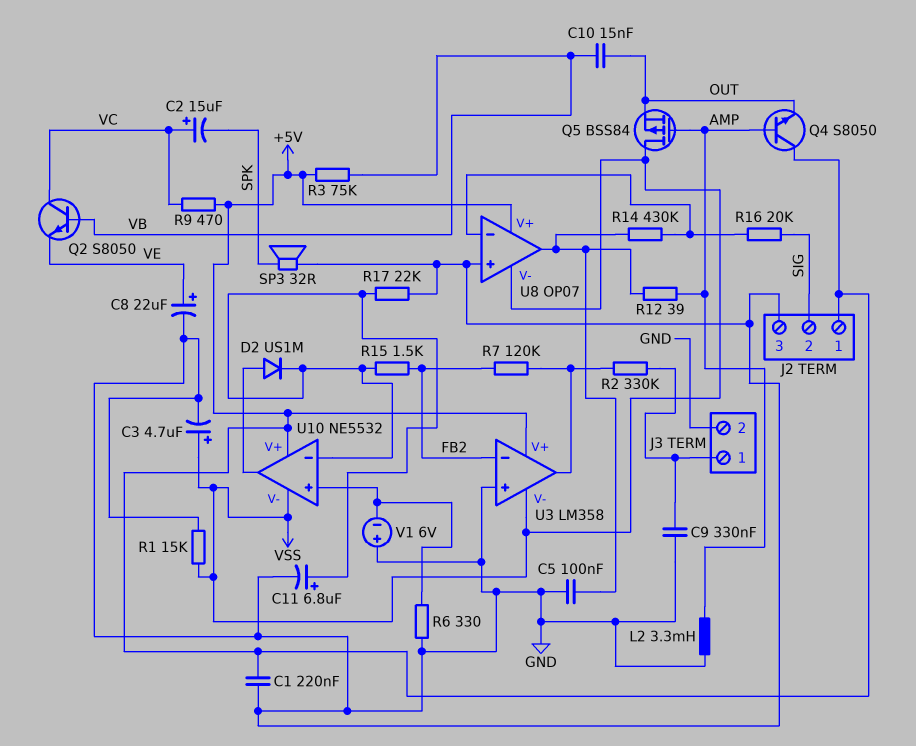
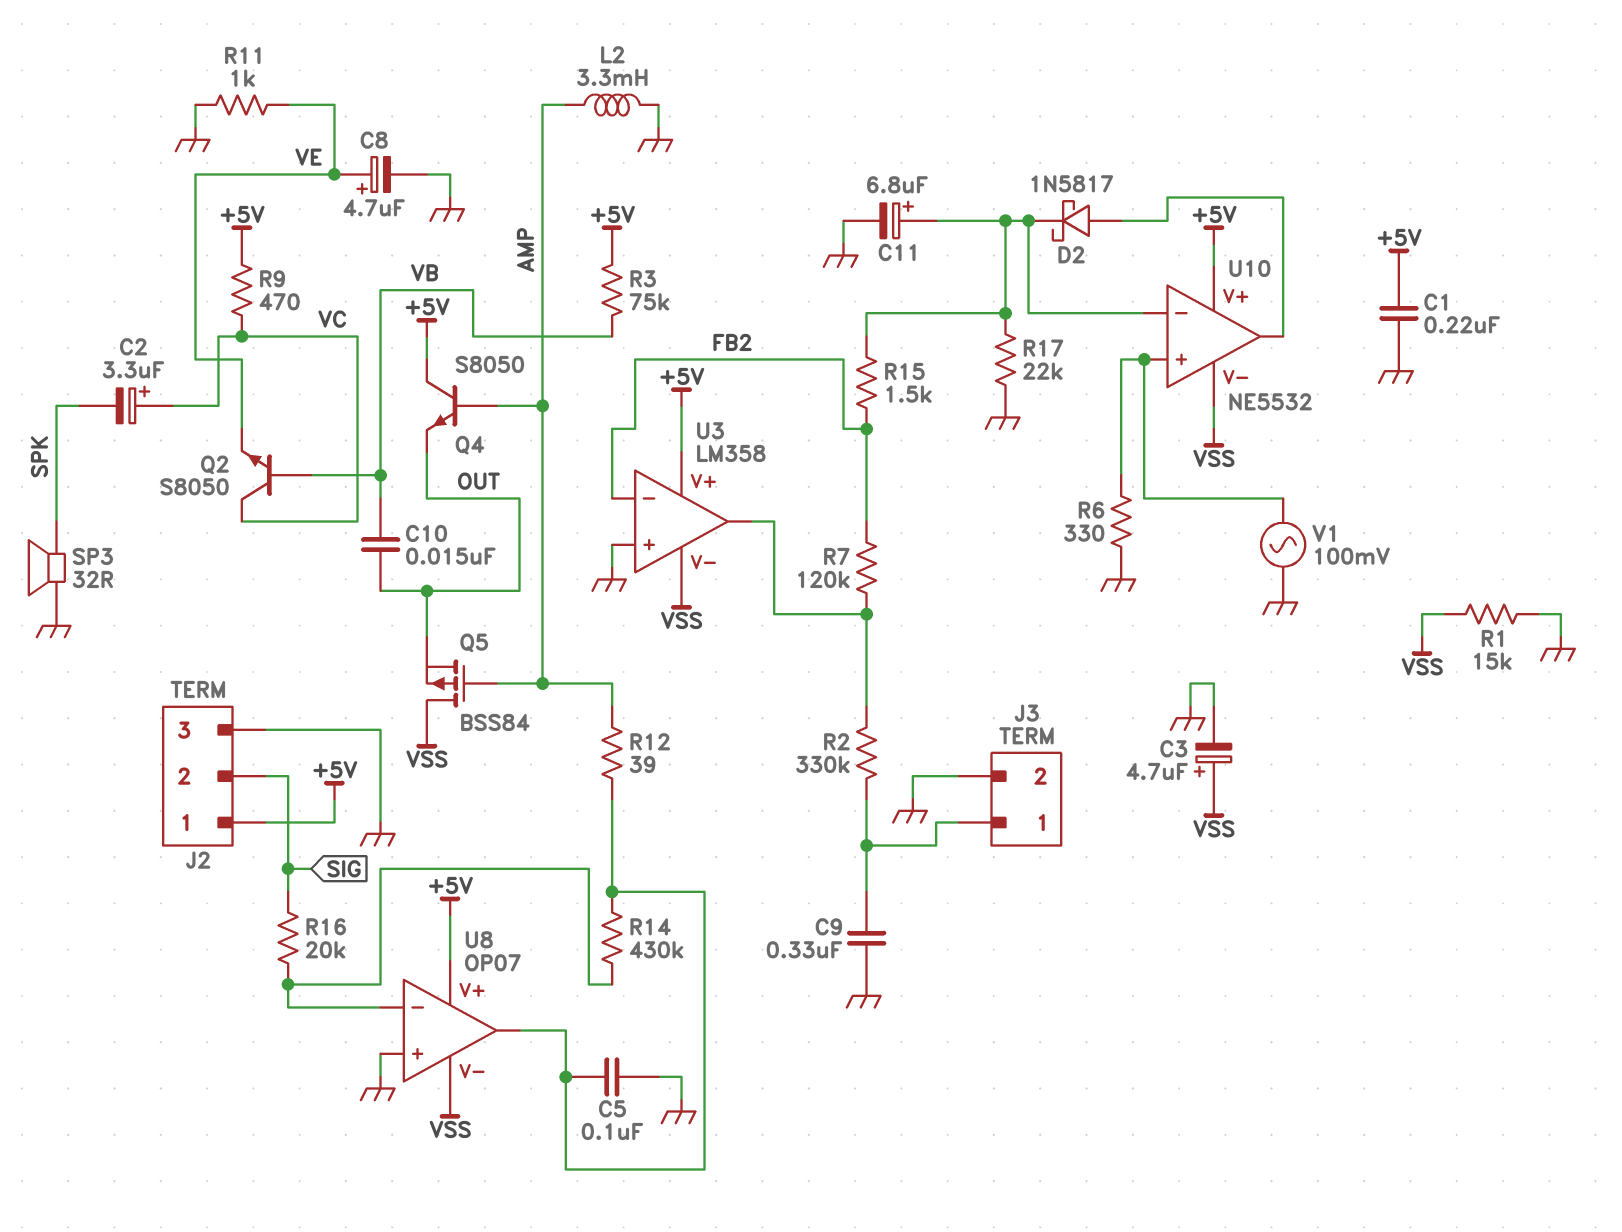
C2: 15uF (plus VC, minus SPK) -> 3.3uF (plus VC, minus SPK)
C8: 22uF (plus VE, minus GND) -> 4.7uF (plus VE, minus GND)
D2: diode US1M (A U10/out, K U10/in-) -> schottky 1N5817 (A U10/out, K U10/in-)
R11: none -> 1k (GND, VE)
V1: 6V (plus GND, minus U10/in+) -> AC 100mV (GND, U10/in+)

